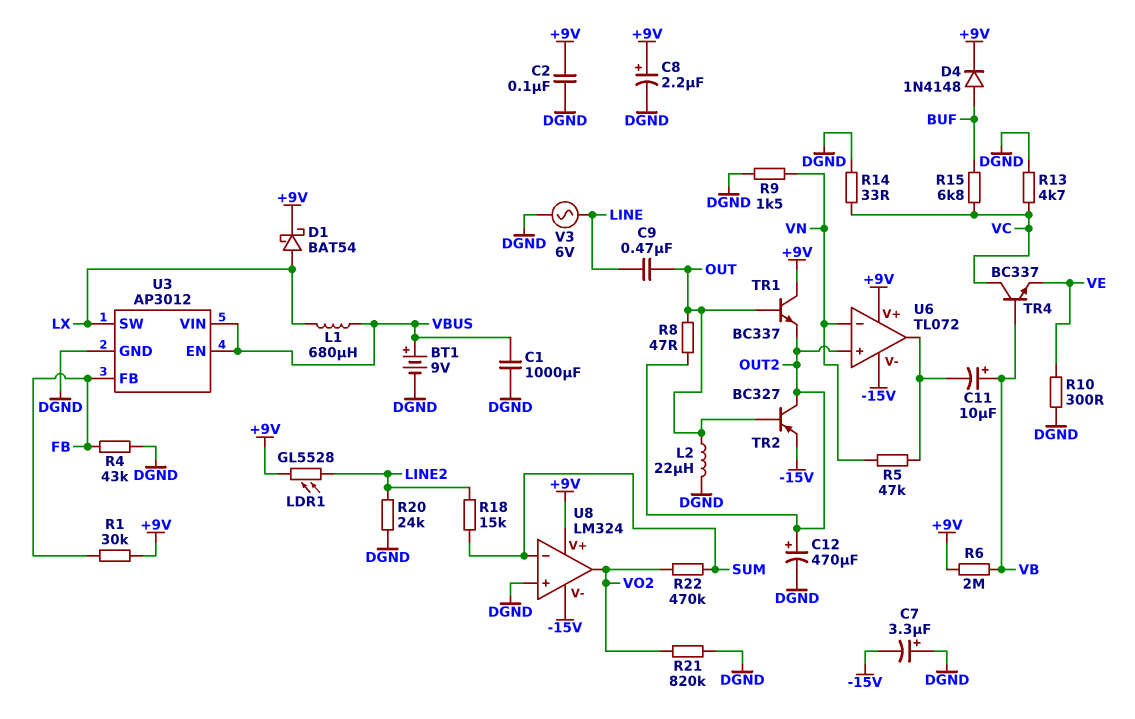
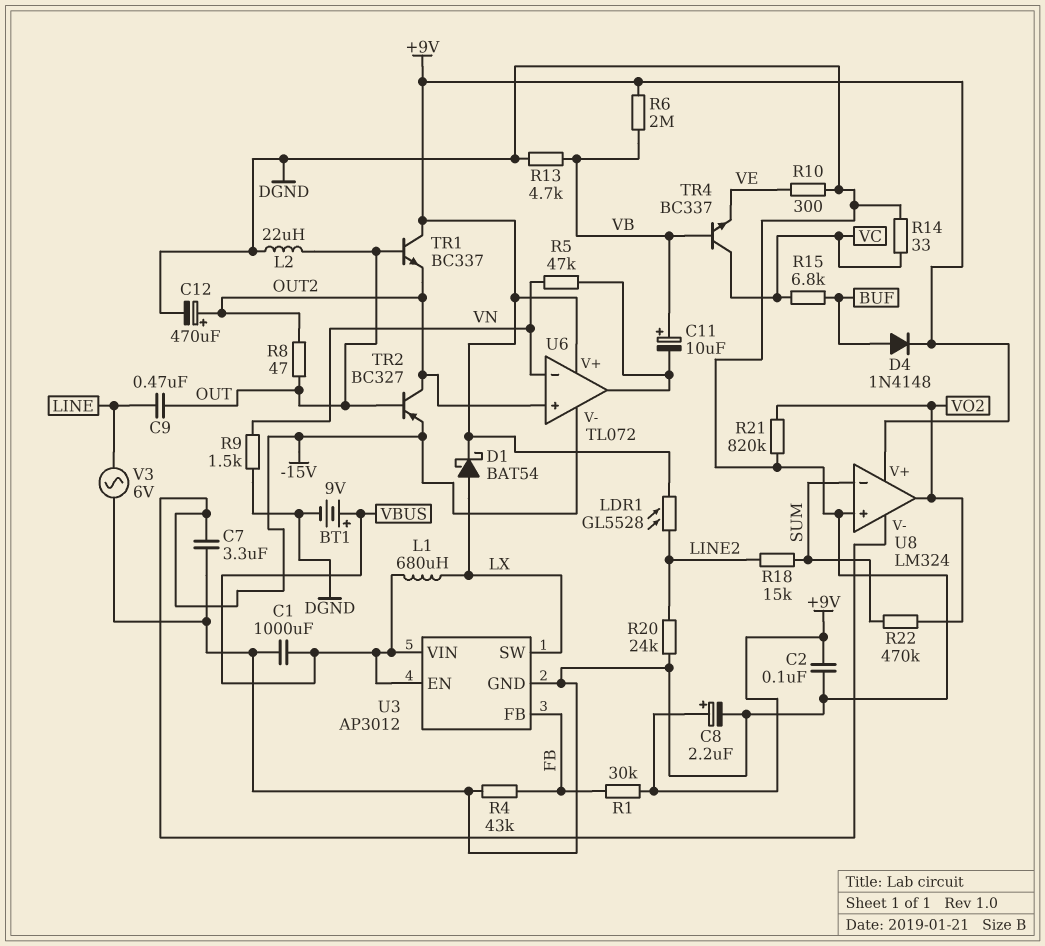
C7: 3.3uF (plus DGND, minus -15V) -> 3.3uF (-15V, DGND)
R13: 4.7k (DGND, VC) -> 4.7k (DGND, VB)

